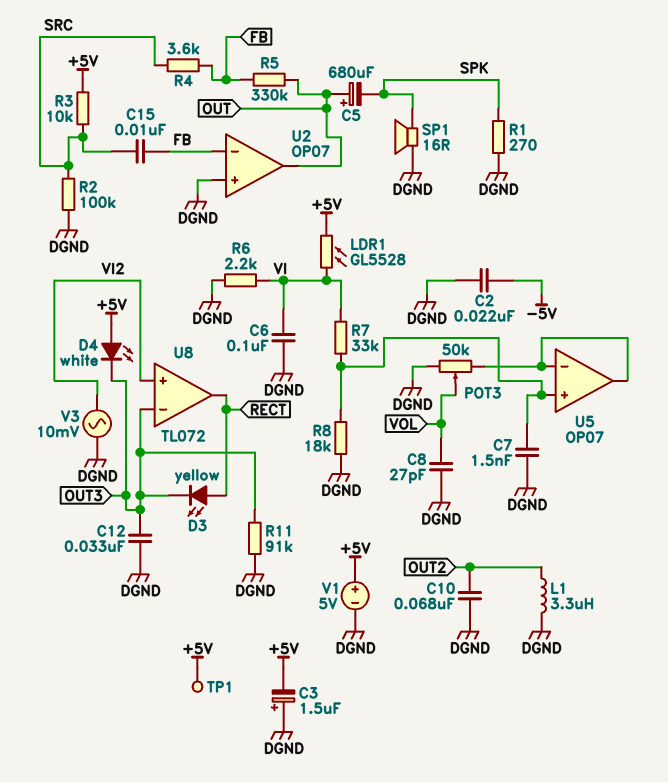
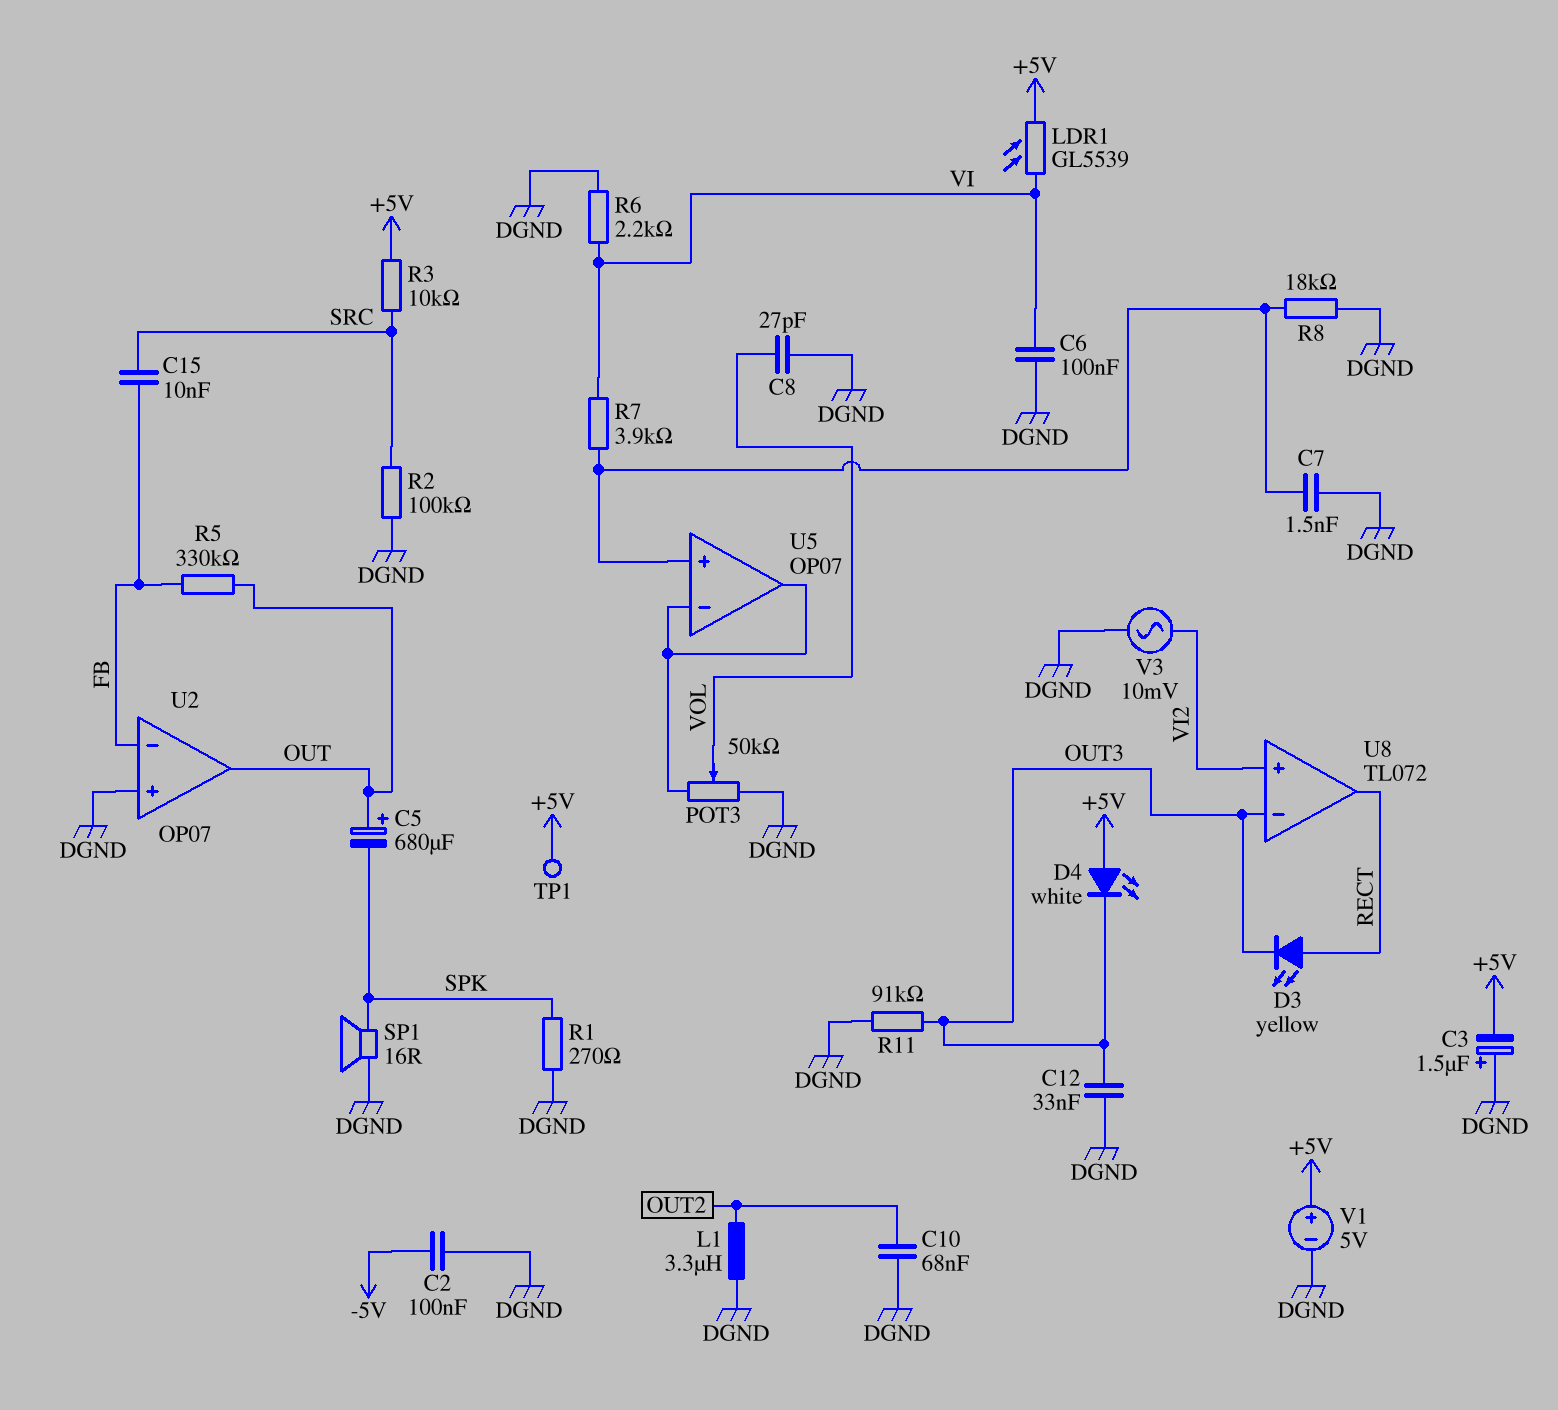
C2: 22nF (-5V, DGND) -> 100nF (-5V, DGND)
LDR1: GL5528 (+5V, VI) -> GL5539 (+5V, VI)
R4: 3.6k (FB, SRC) -> none
R7: 33k (U5/in+, VI) -> 3.9k (U5/in+, VI)

